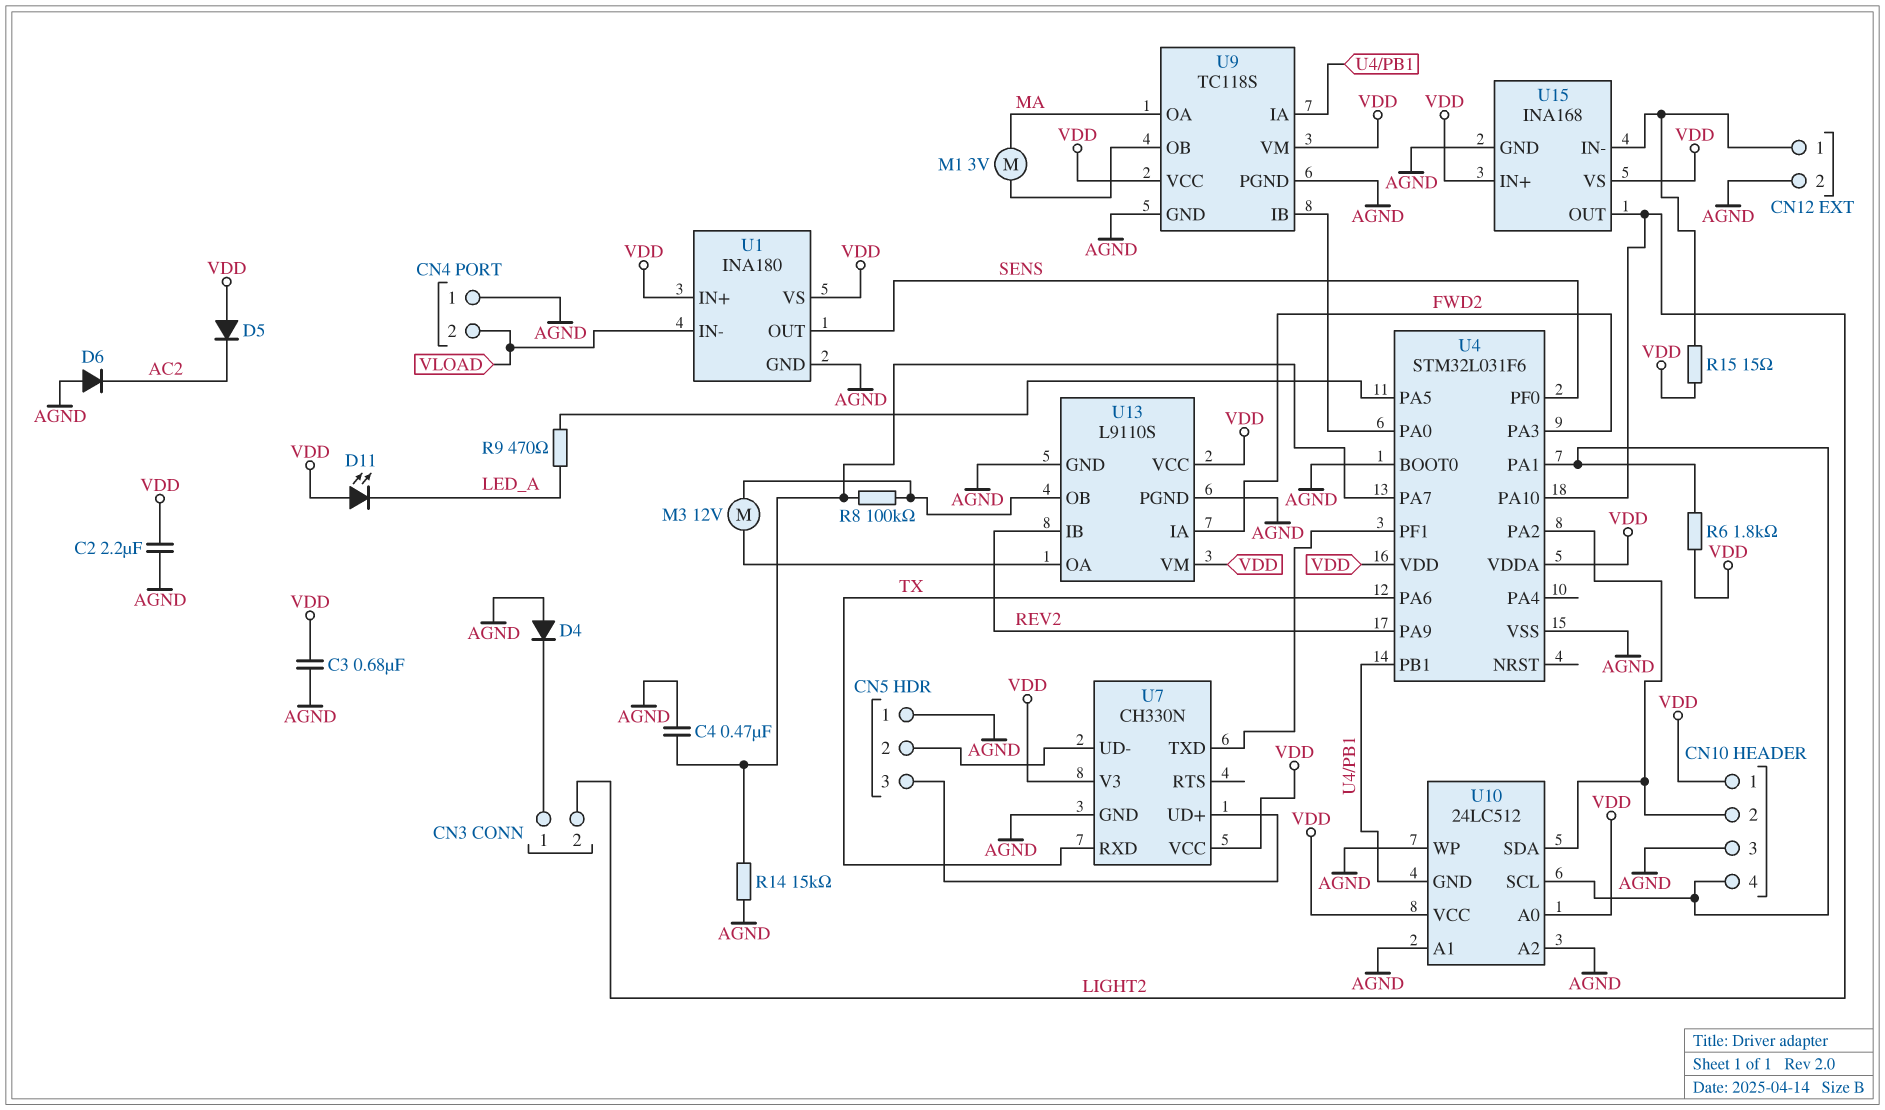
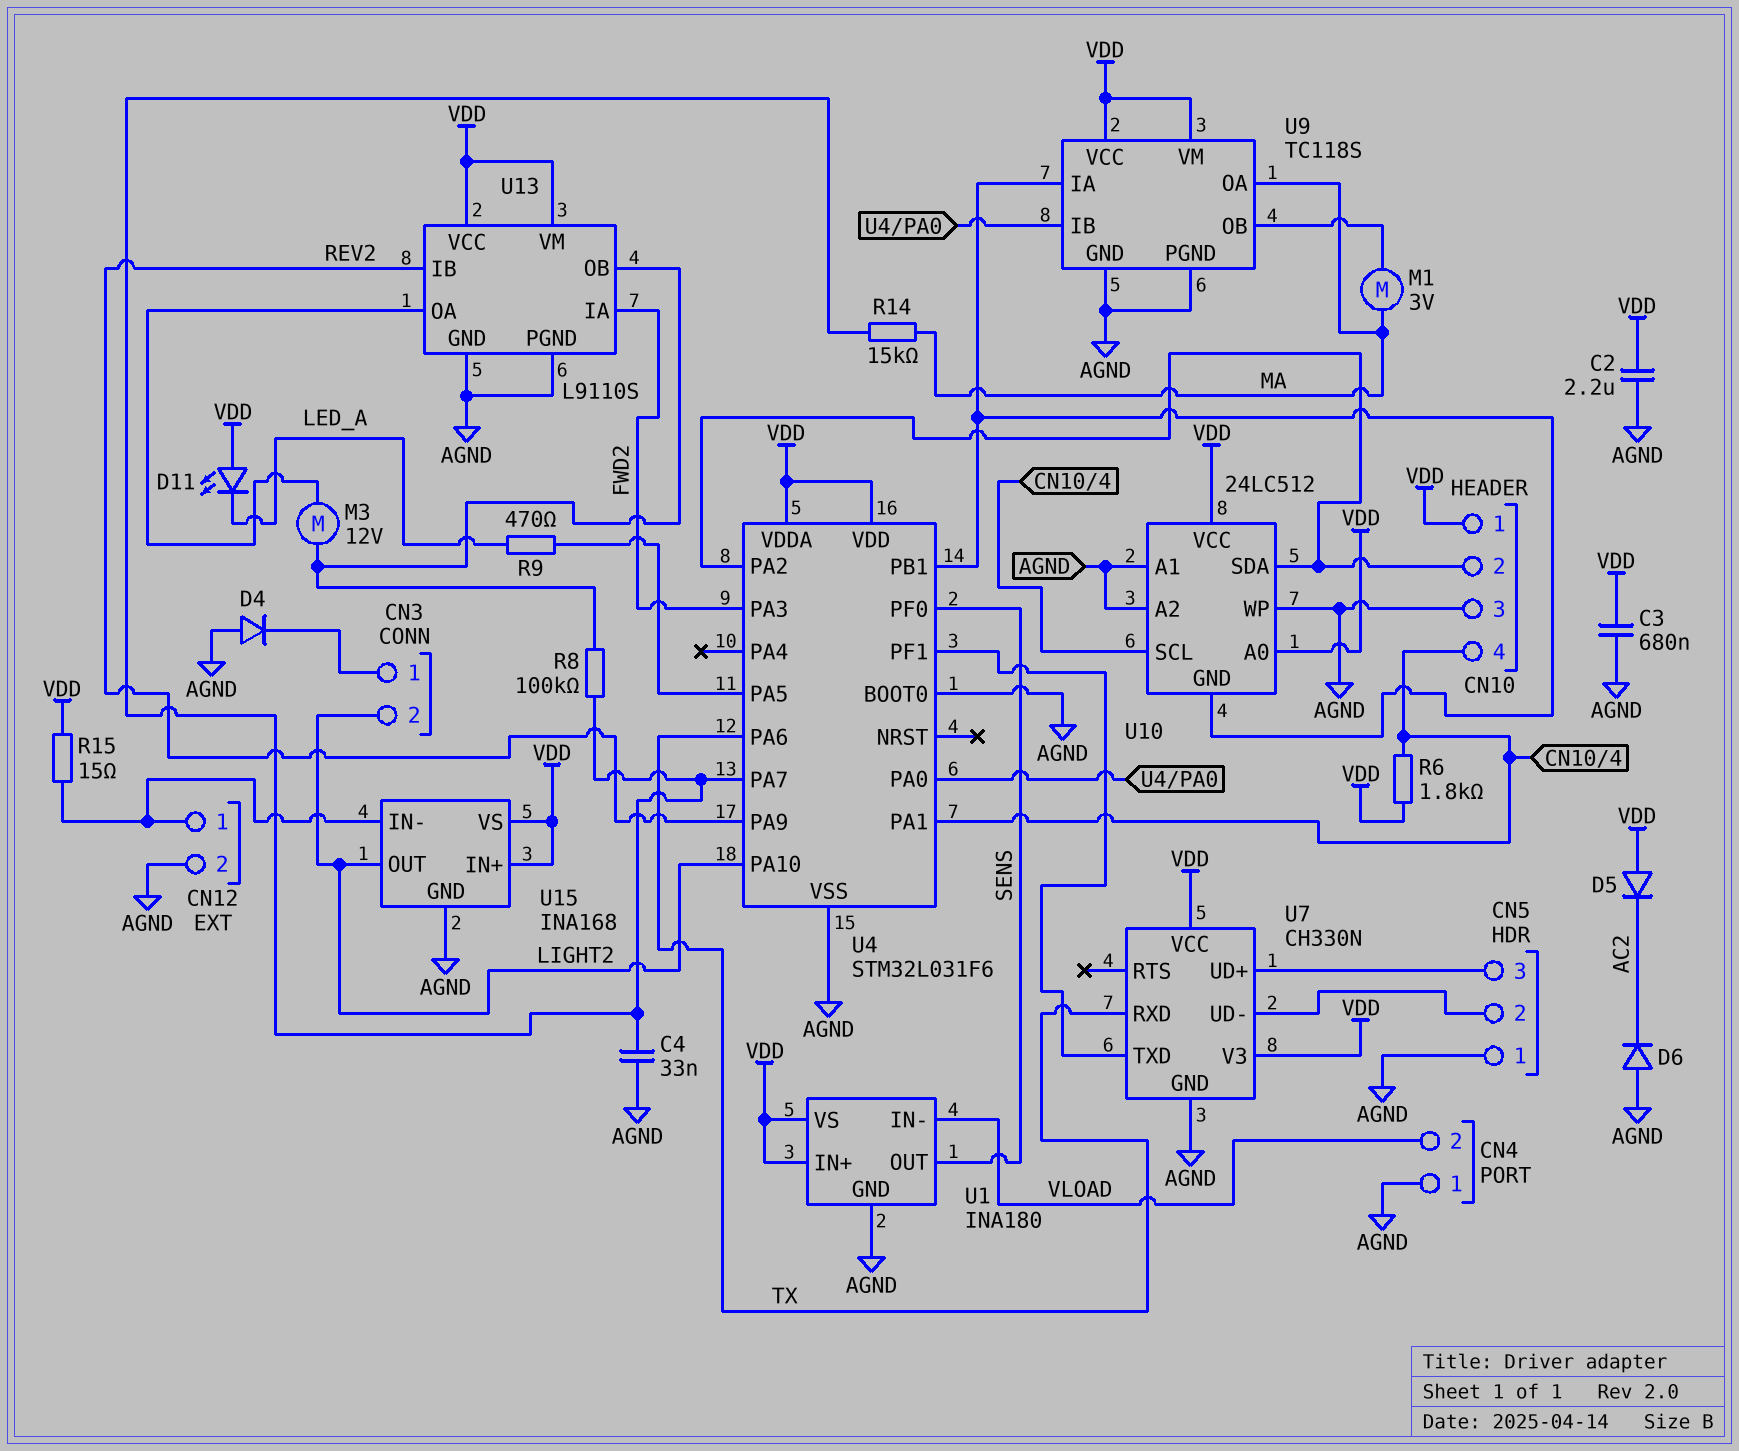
C4: 470nF (AGND, U4/PA7) -> 33nF (AGND, U4/PA7)
R14: 15k (AGND, U4/PA7) -> 15k (MA, U4/PA7)

